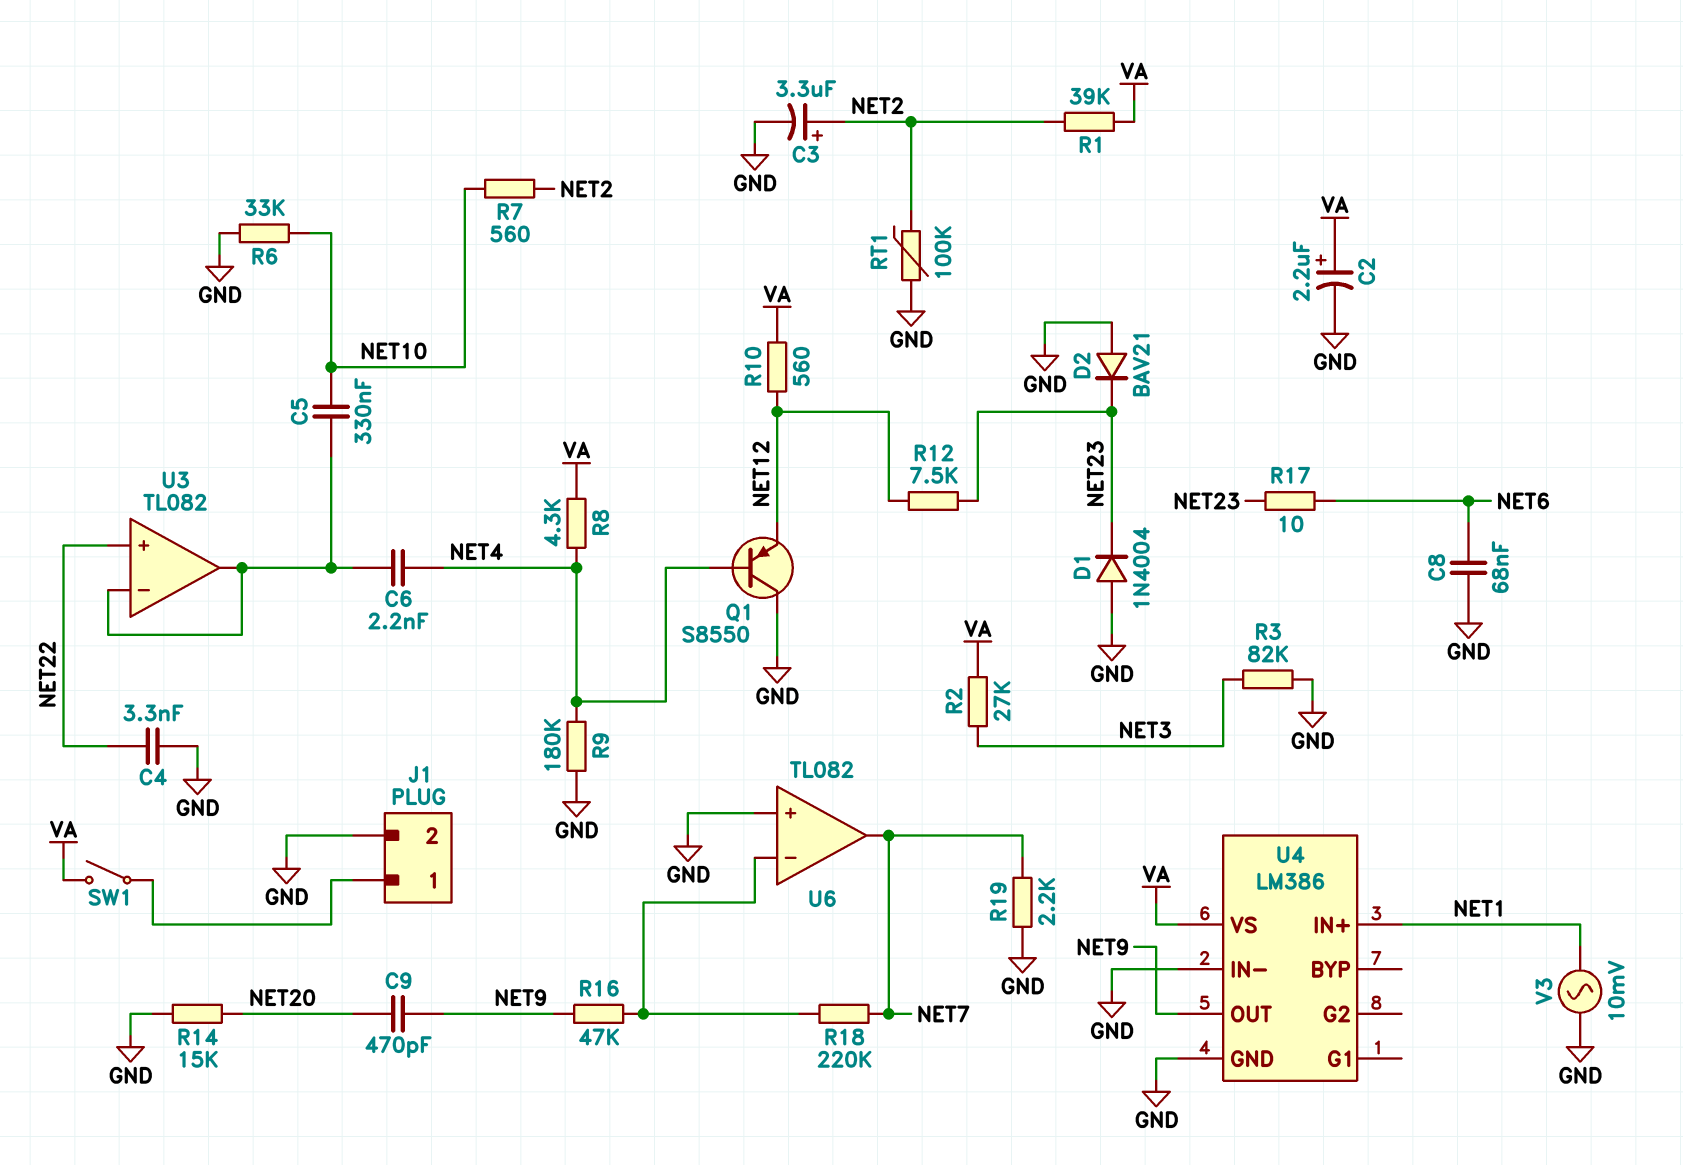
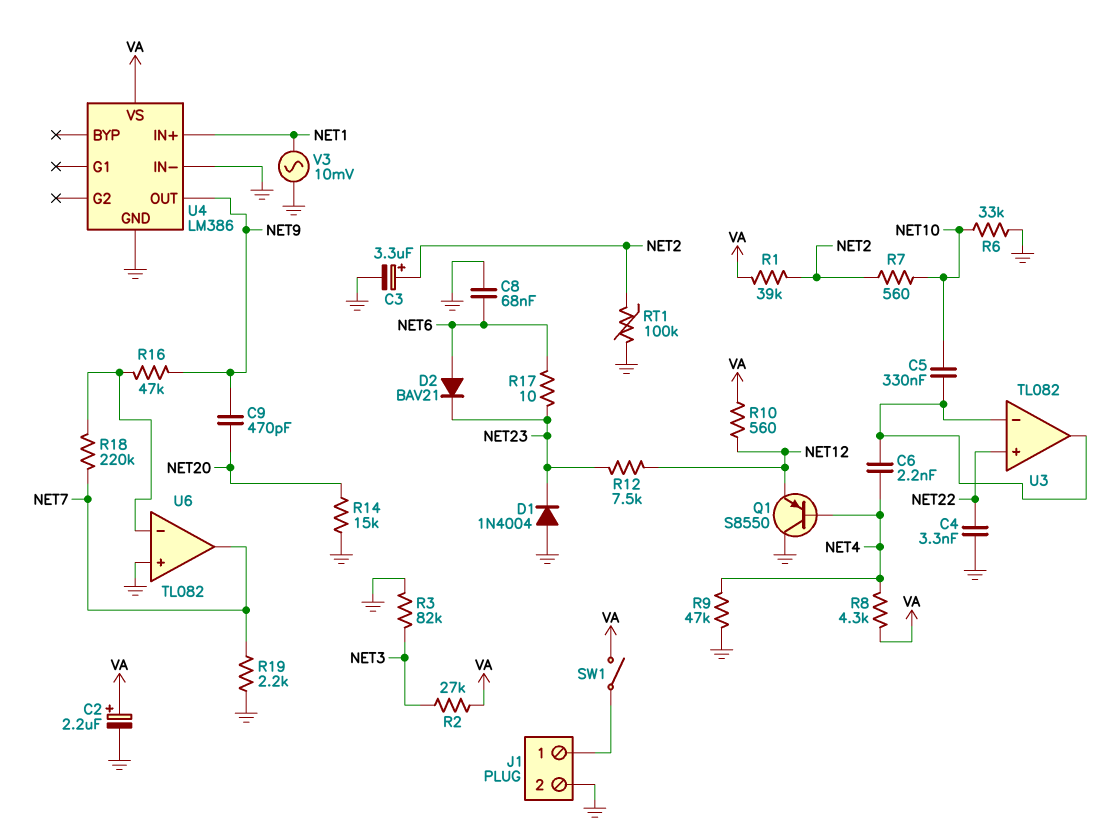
D2: diode BAV21 (A GND, K NET23) -> diode BAV21 (A NET6, K NET23)
R9: 180k (GND, NET4) -> 47k (GND, NET4)

